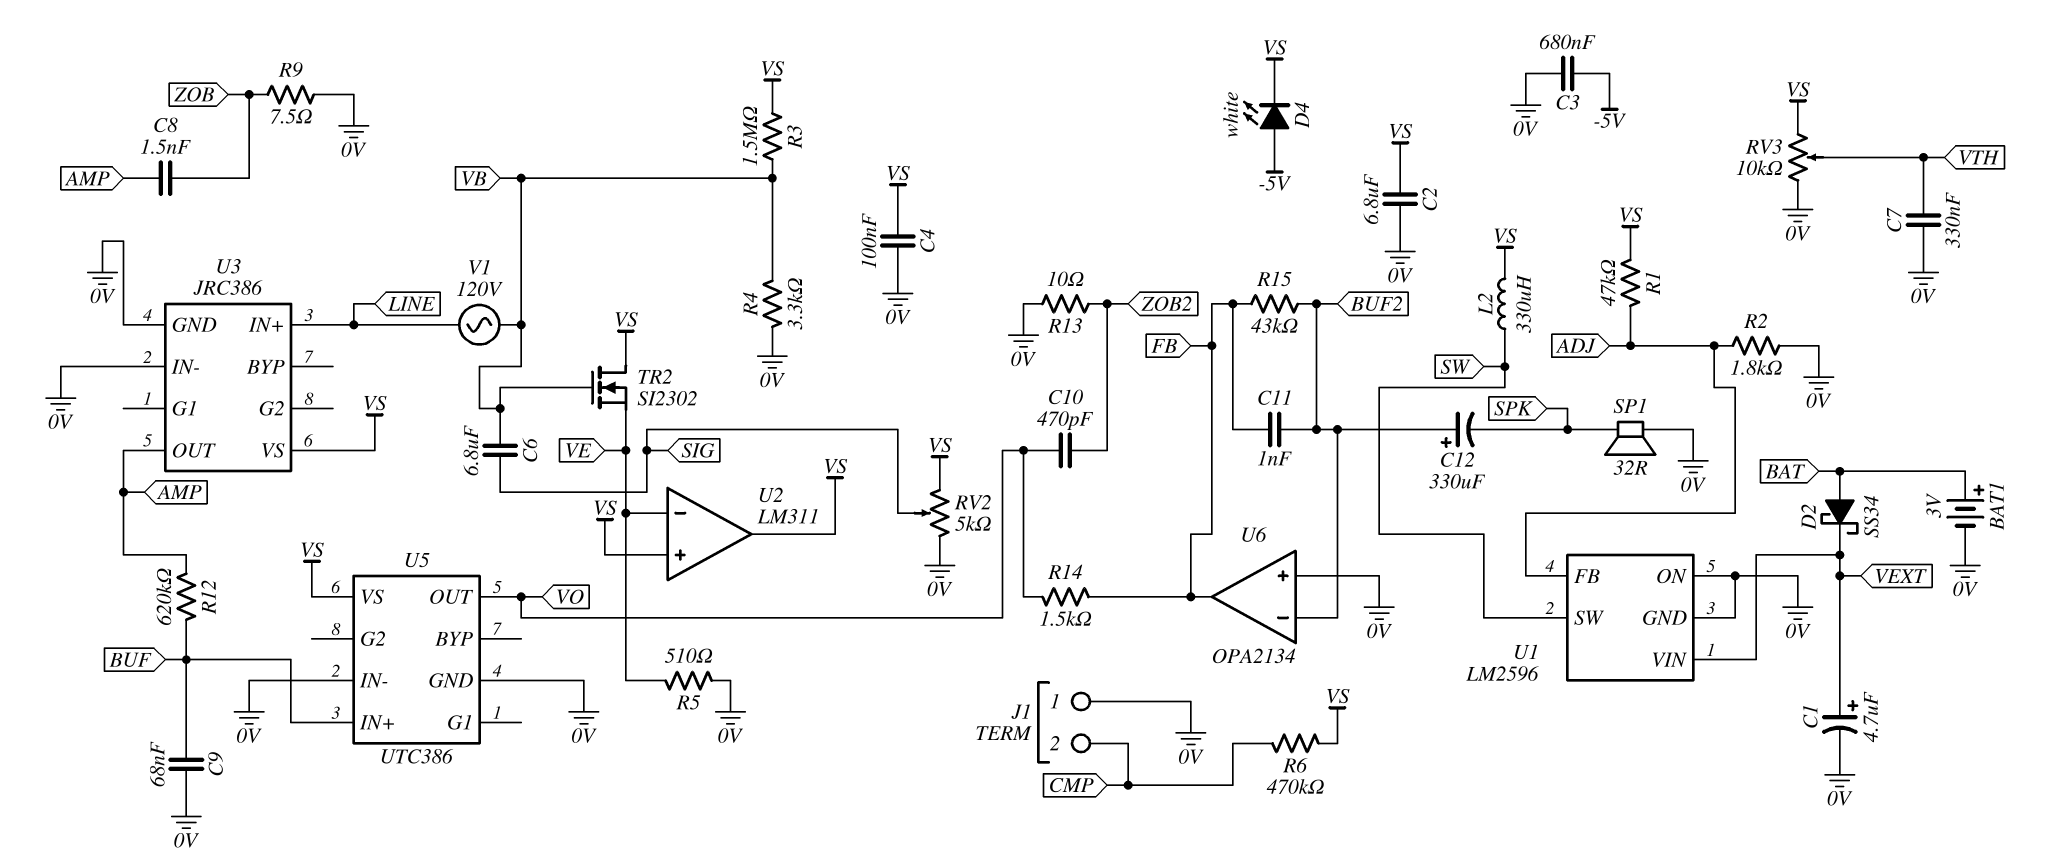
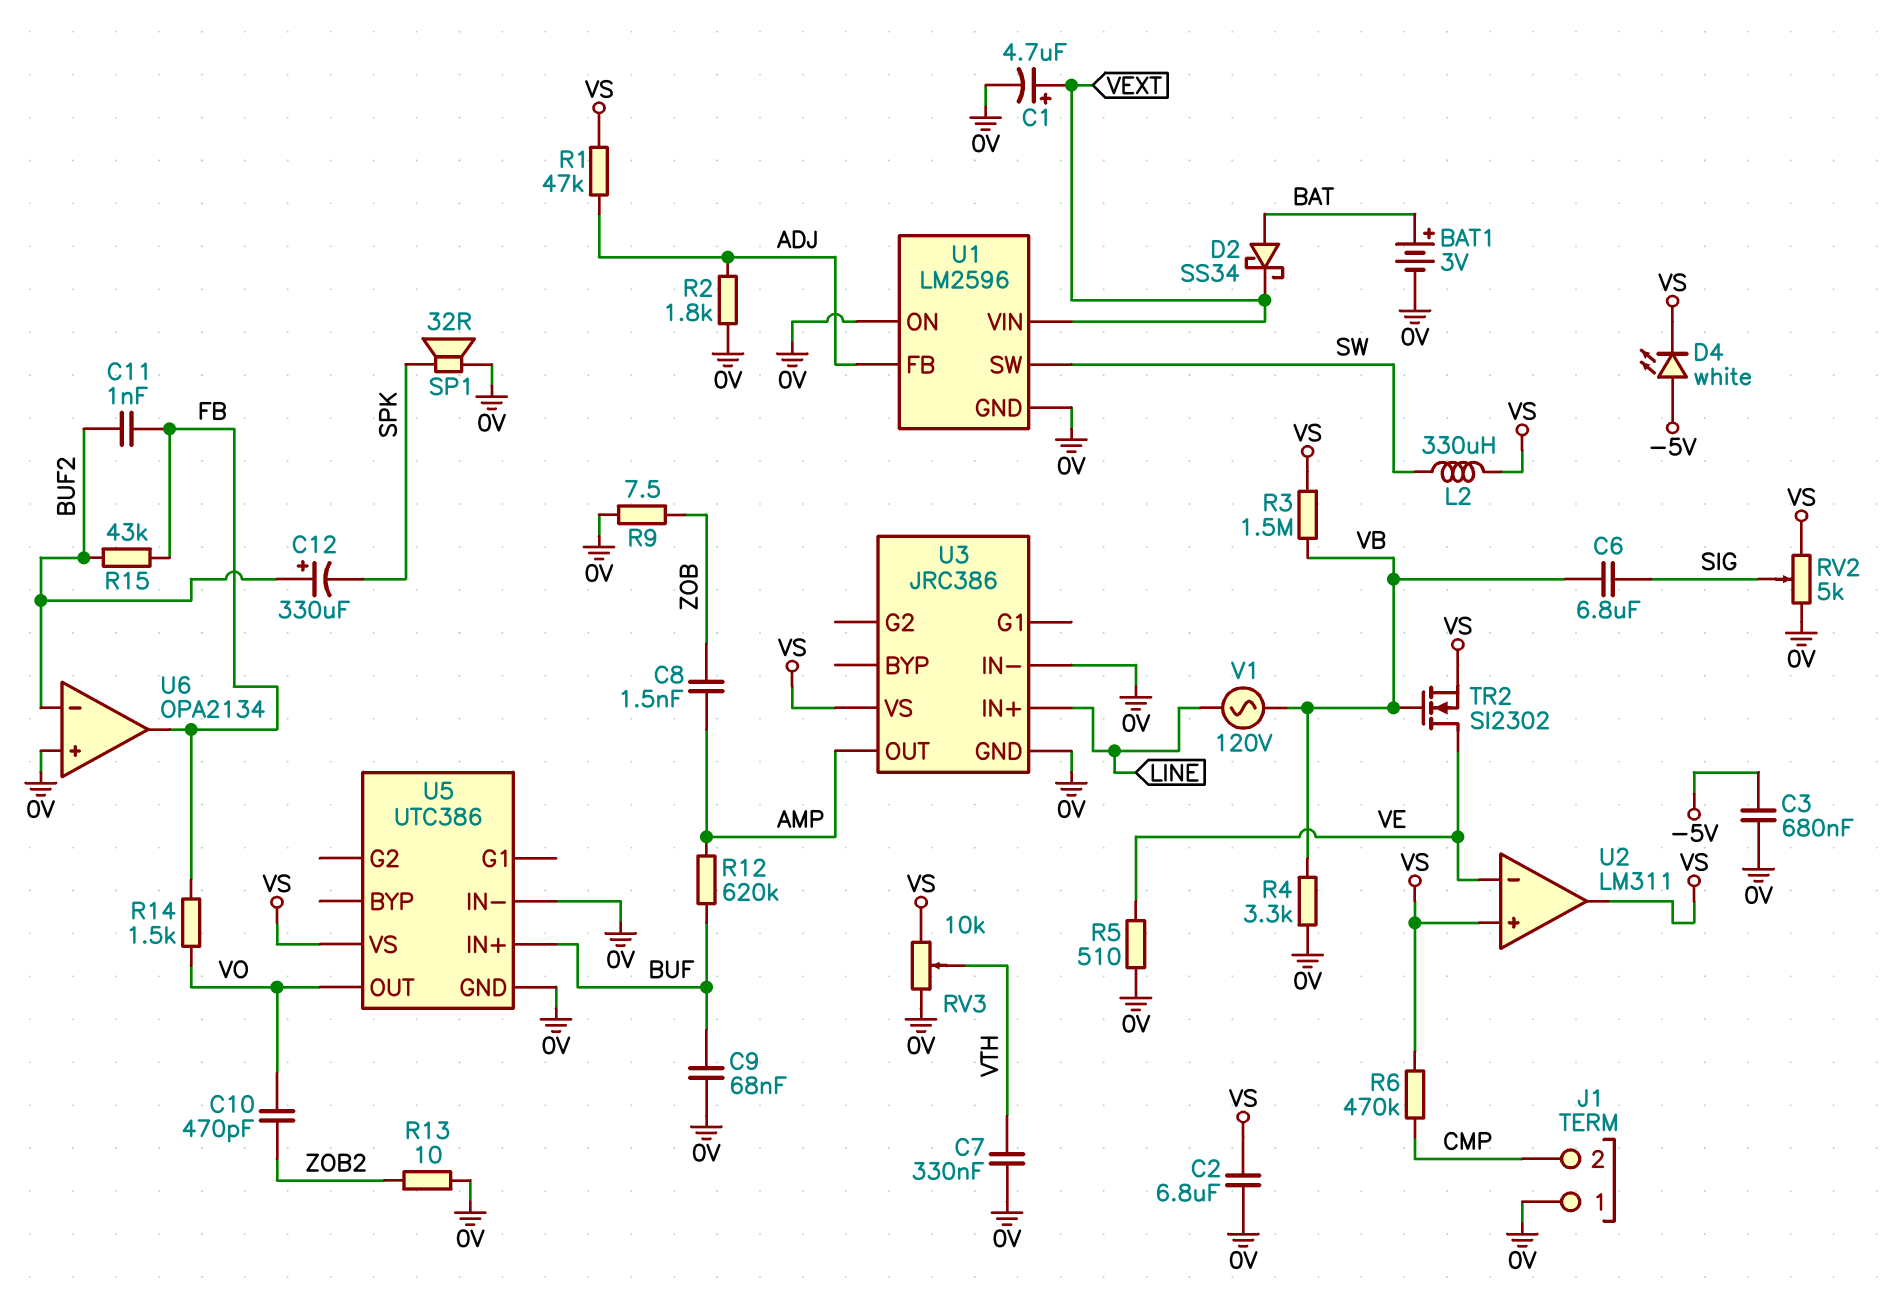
C4: 100nF (0V, VS) -> none
TR2: NMOS SI2302 (G VB, D VS, S VE) -> NMOS SI2302 (G VB, D VE, S VS)

